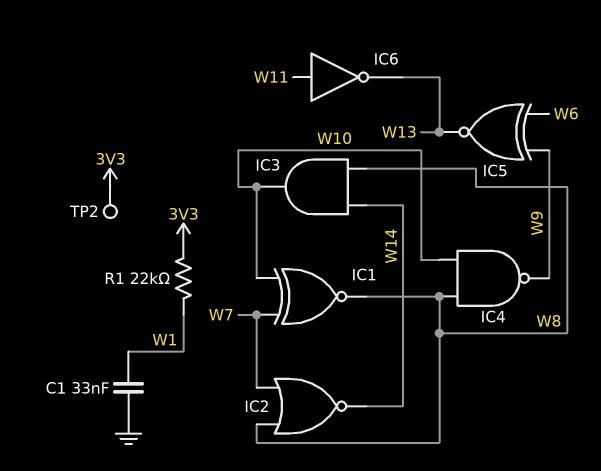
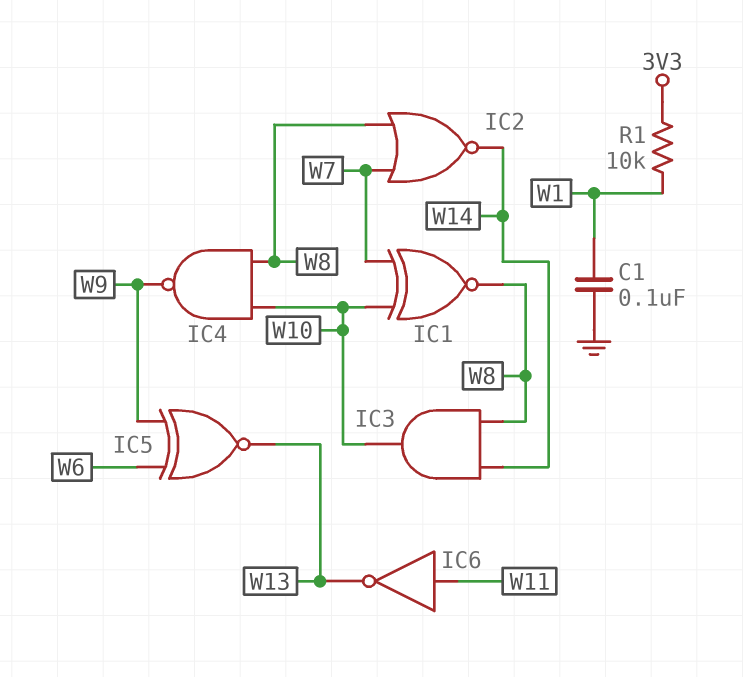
C1: 33nF (GND, W1) -> 100nF (GND, W1)
R1: 22k (3V3, W1) -> 10k (3V3, W1)
TP2: test point (3V3) -> none

